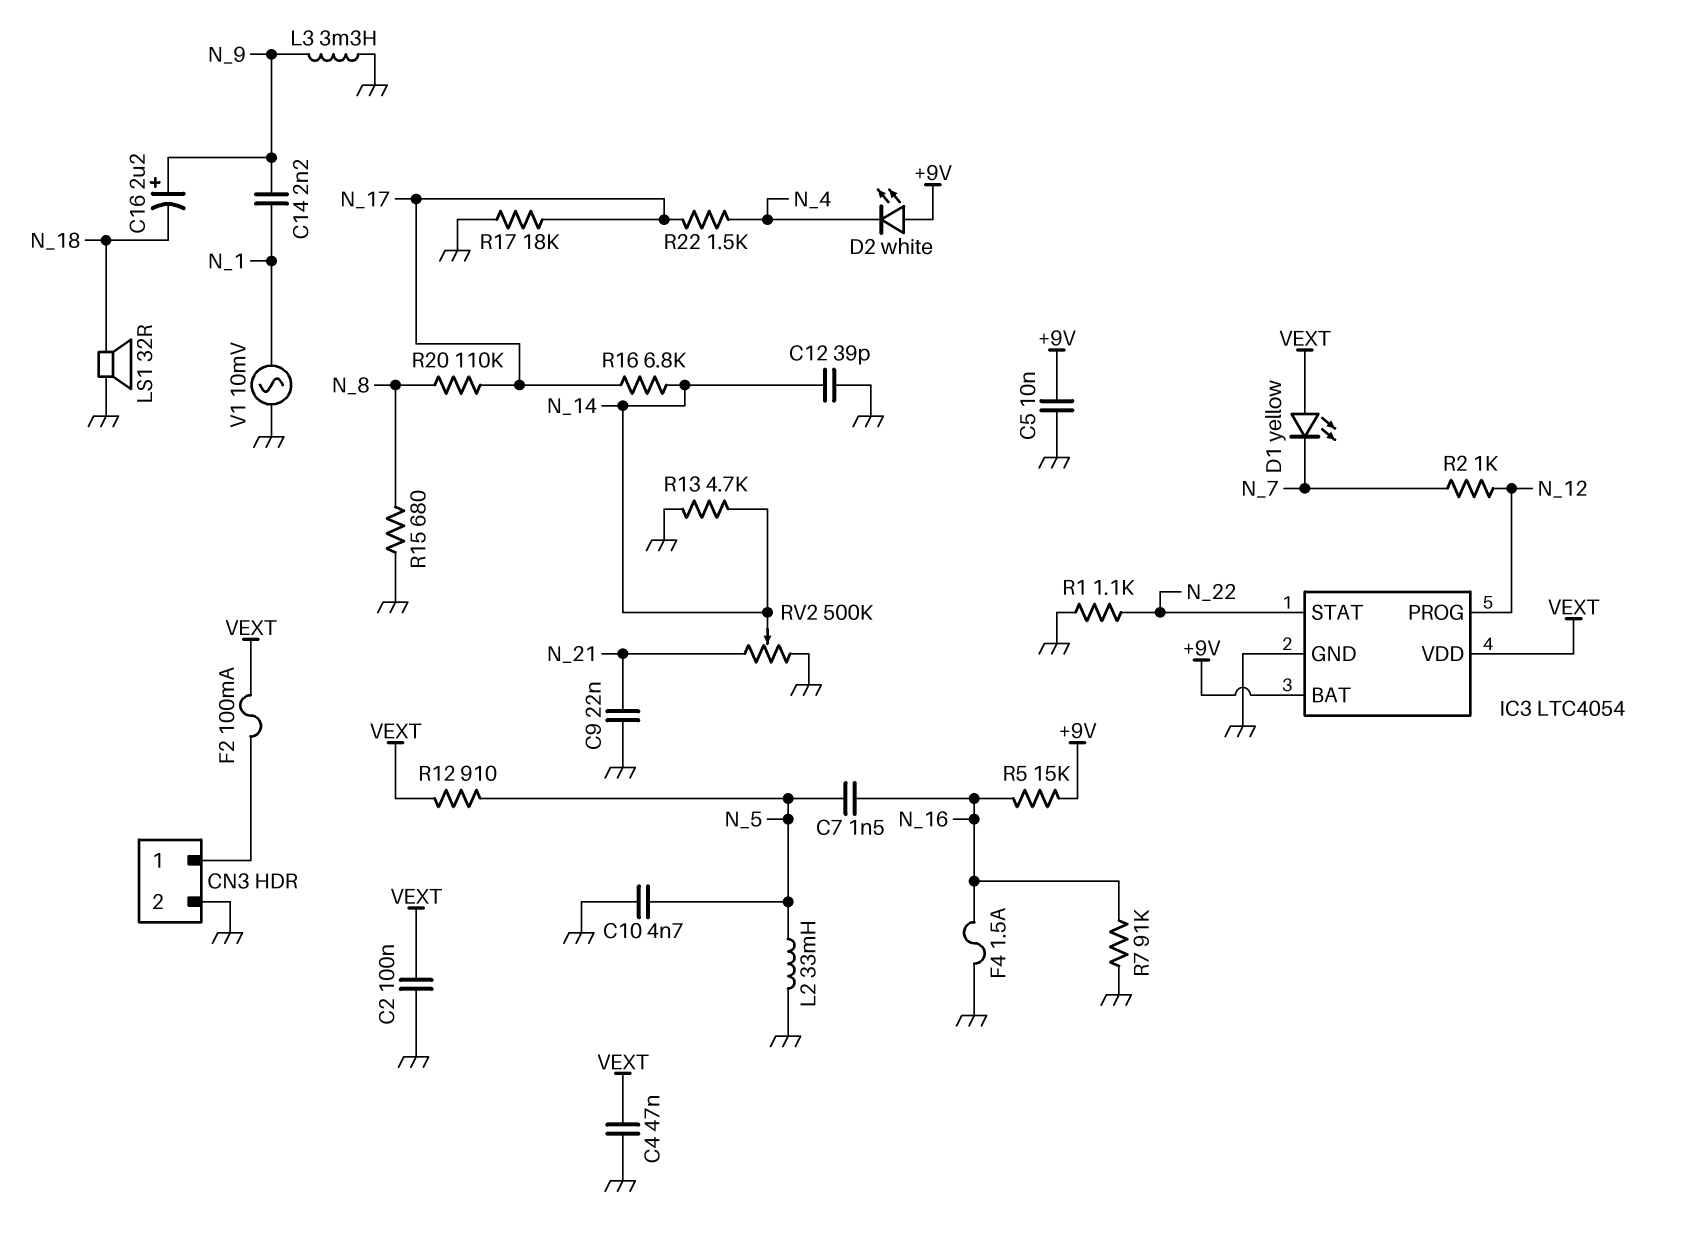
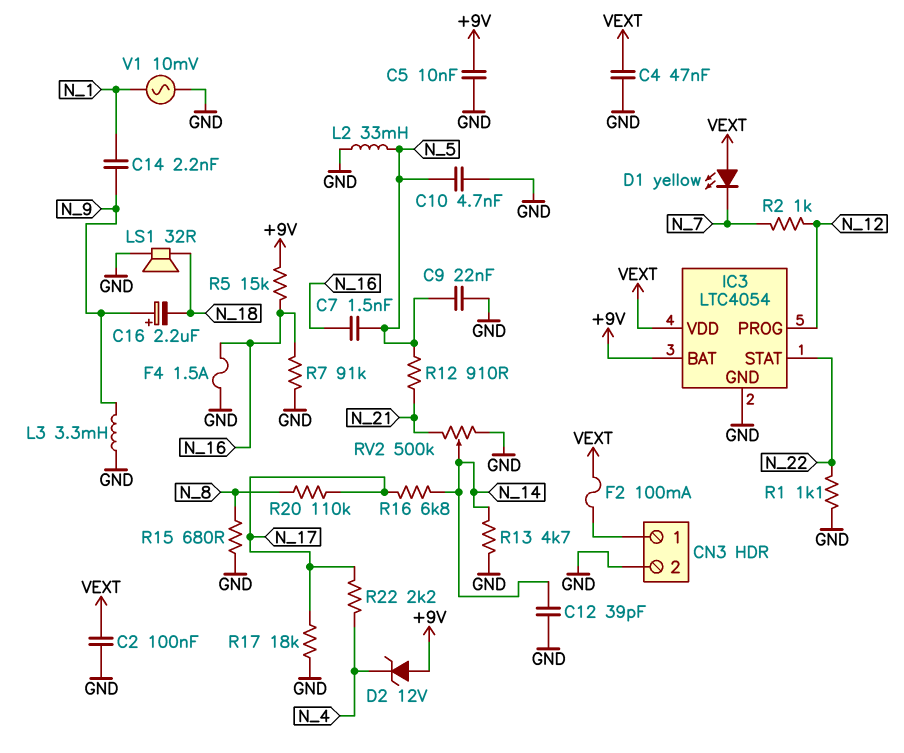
C9: 22nF (GND, N_21) -> 22nF (GND, N_5)
D2: LED white (A +9V, K N_4) -> zener 12V (A +9V, K N_4)
R12: 910 (N_5, VEXT) -> 910 (N_5, N_21)
R22: 1.5k (N_4, N_17) -> 2.2k (N_4, N_17)

